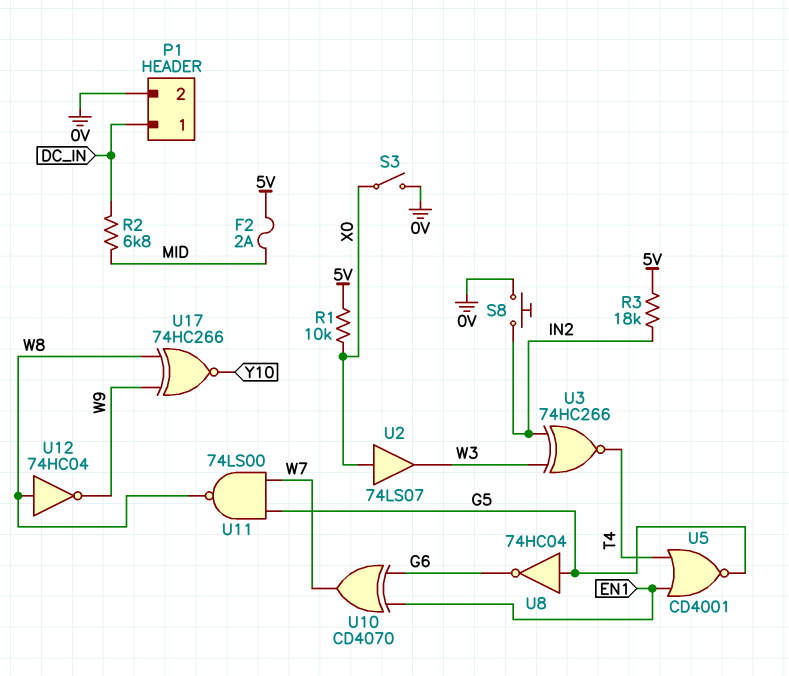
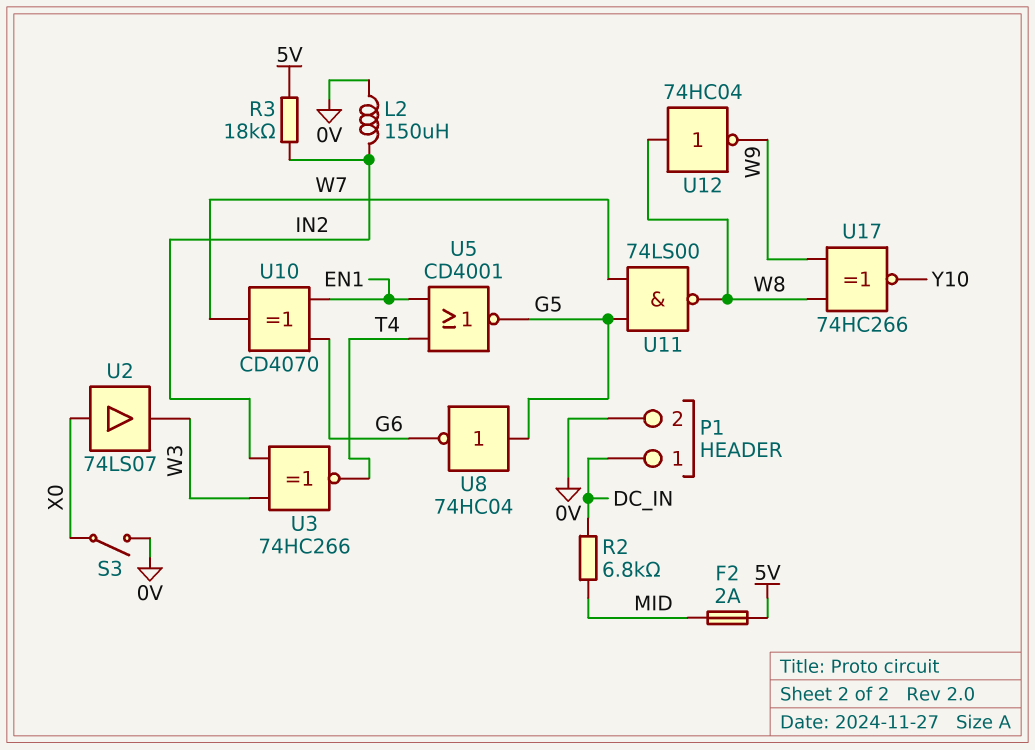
L2: none -> 150uH (0V, IN2)
R1: 10k (5V, X0) -> none
S8: button (0V, IN2) -> none

